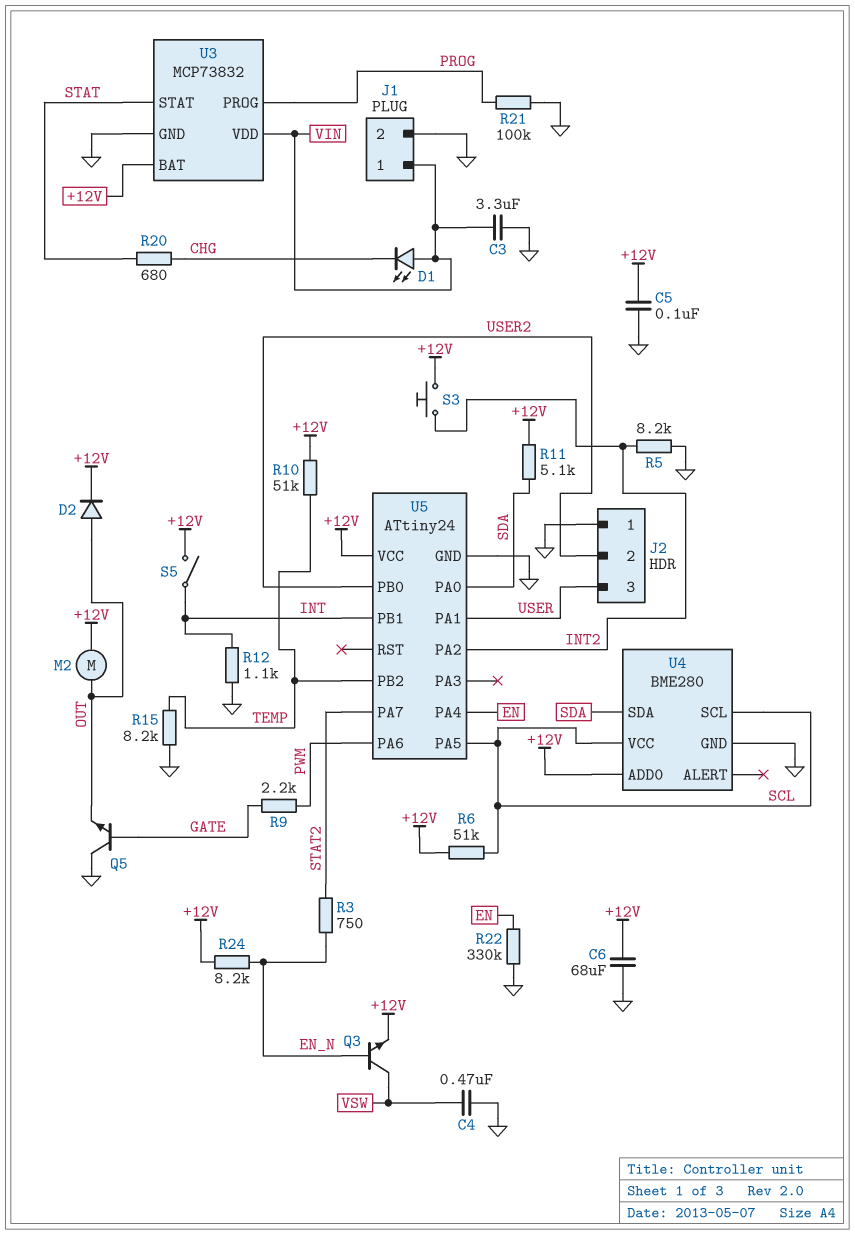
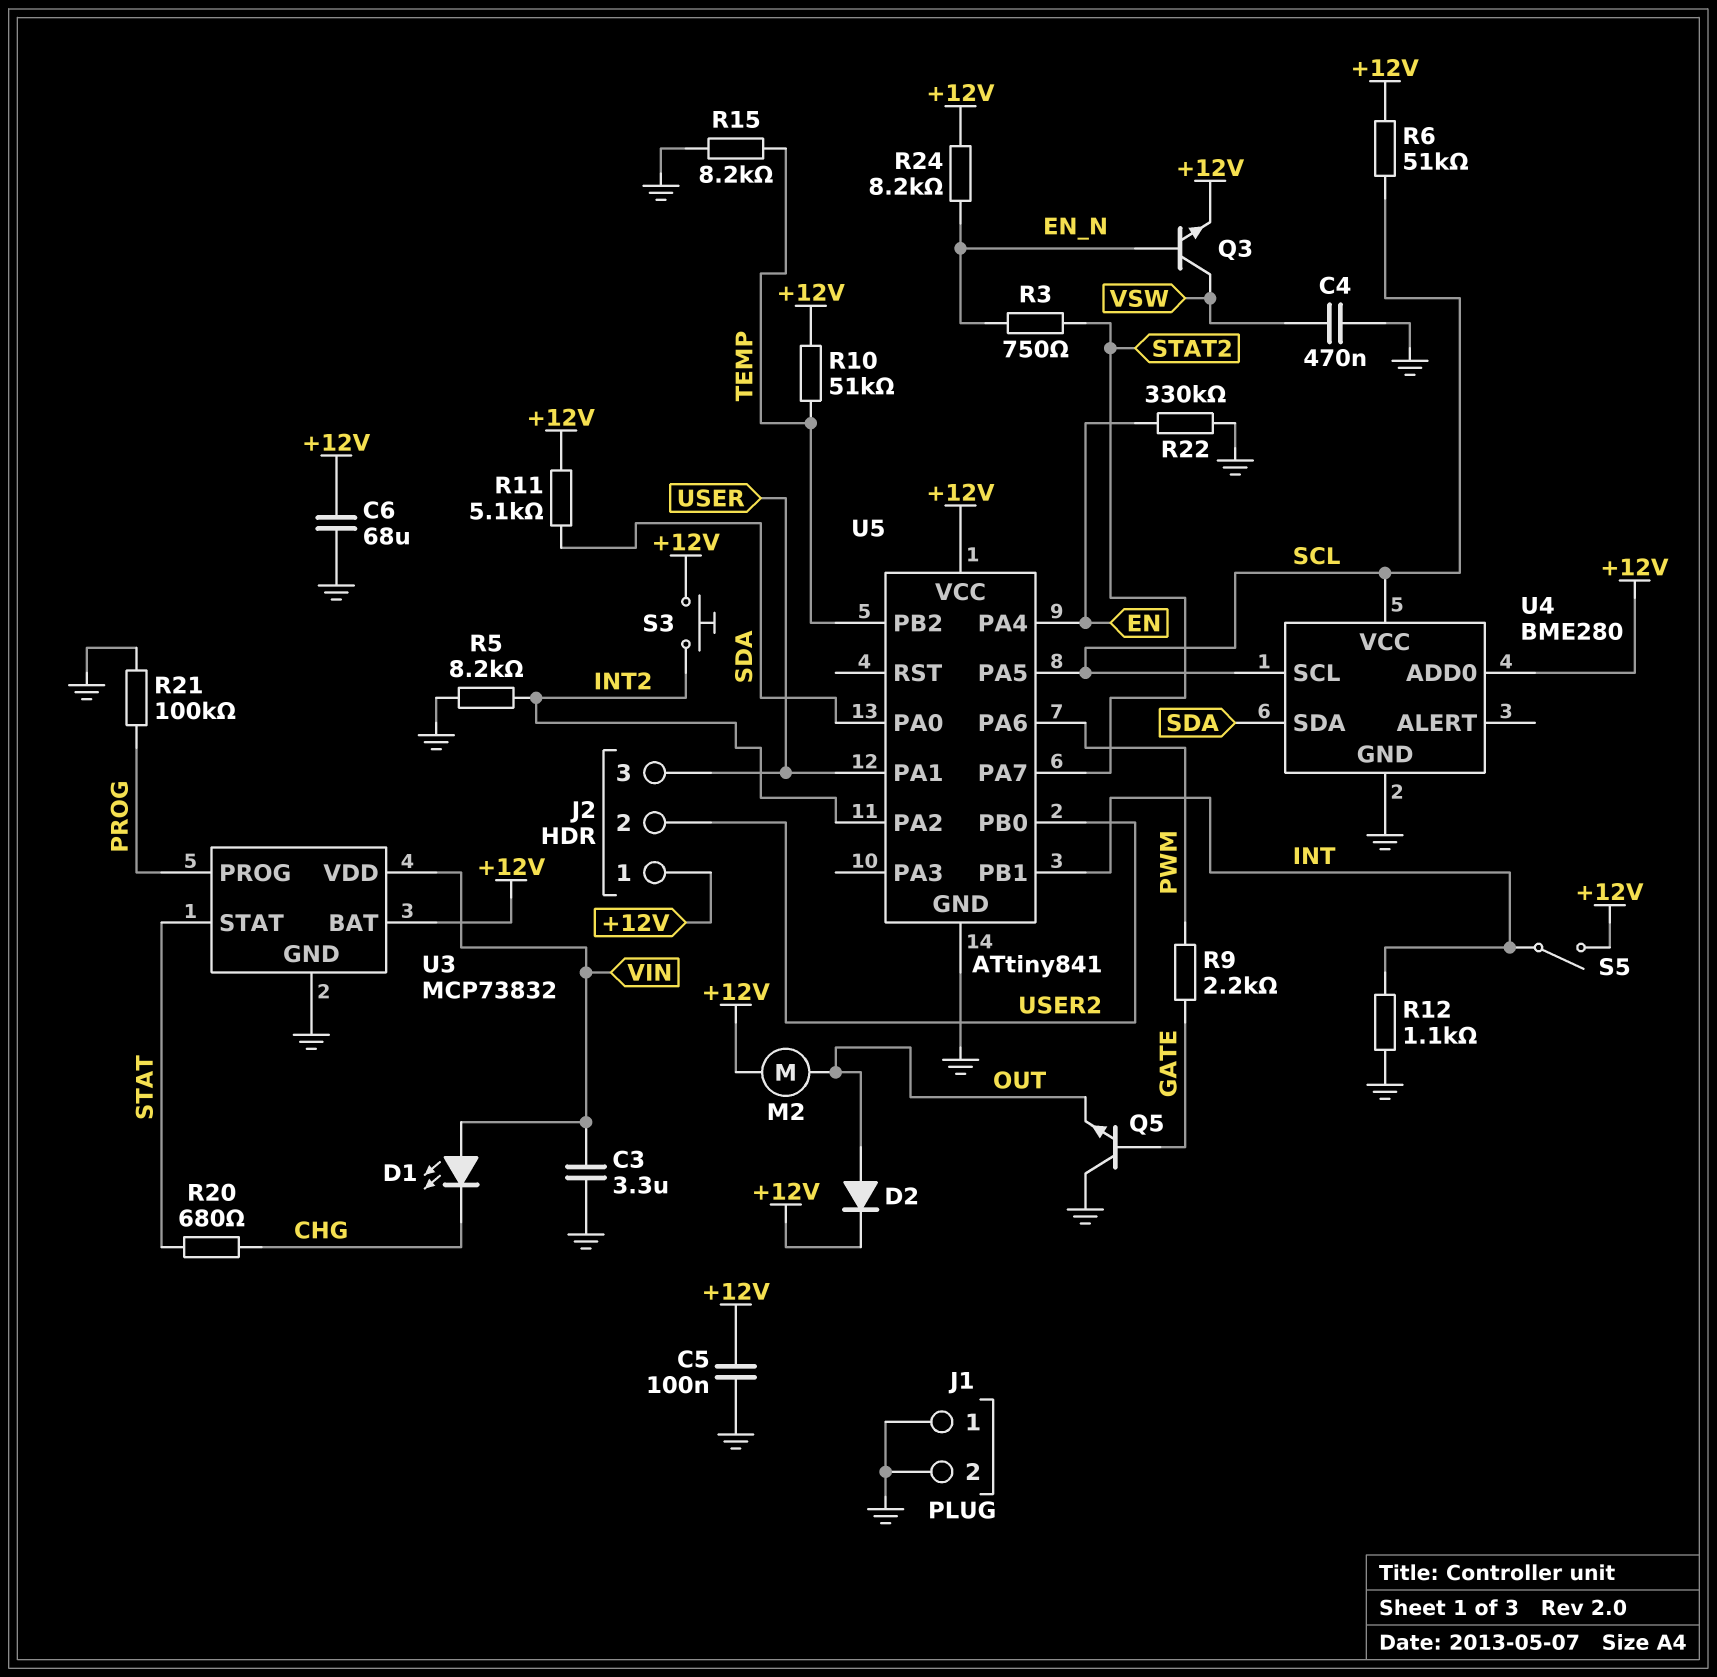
J1 pin 1: VIN -> GND
J2 pin 1: GND -> +12V
U5: ATtiny24 -> ATtiny841

